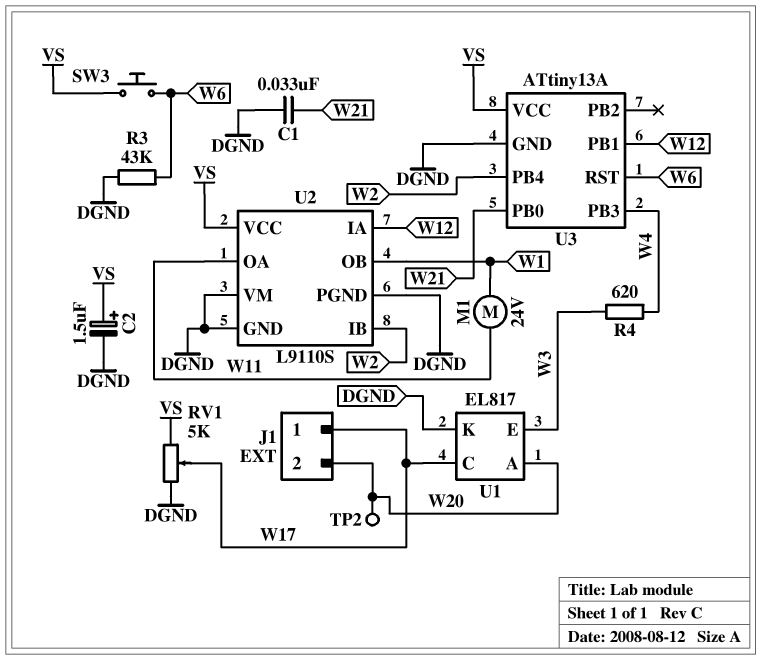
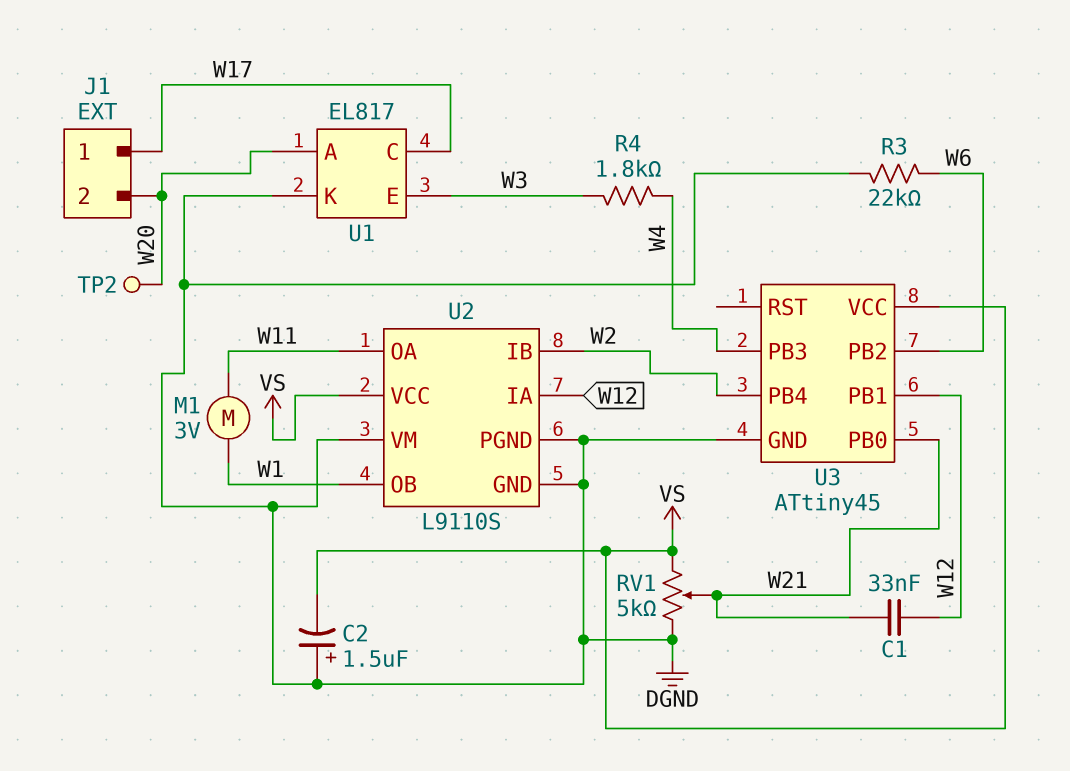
C1: 33nF (DGND, W21) -> 33nF (W12, W21)
C2: 1.5uF (plus VS, minus DGND) -> 1.5uF (plus DGND, minus VS)
M1: motor 24V (W1, W11) -> motor 3V (W1, W11)
R3: 43k (DGND, W6) -> 22k (DGND, W6)
R4: 620 (W3, W4) -> 1.8k (W3, W4)
RV1: 5k (DGND, VS, wiper W17) -> 5k (DGND, VS, wiper W21)
SW3: button (VS, W6) -> none
U3: ATtiny13A -> ATtiny45
U3 pin PB2: none -> W6
U3 pin RST: W6 -> none

